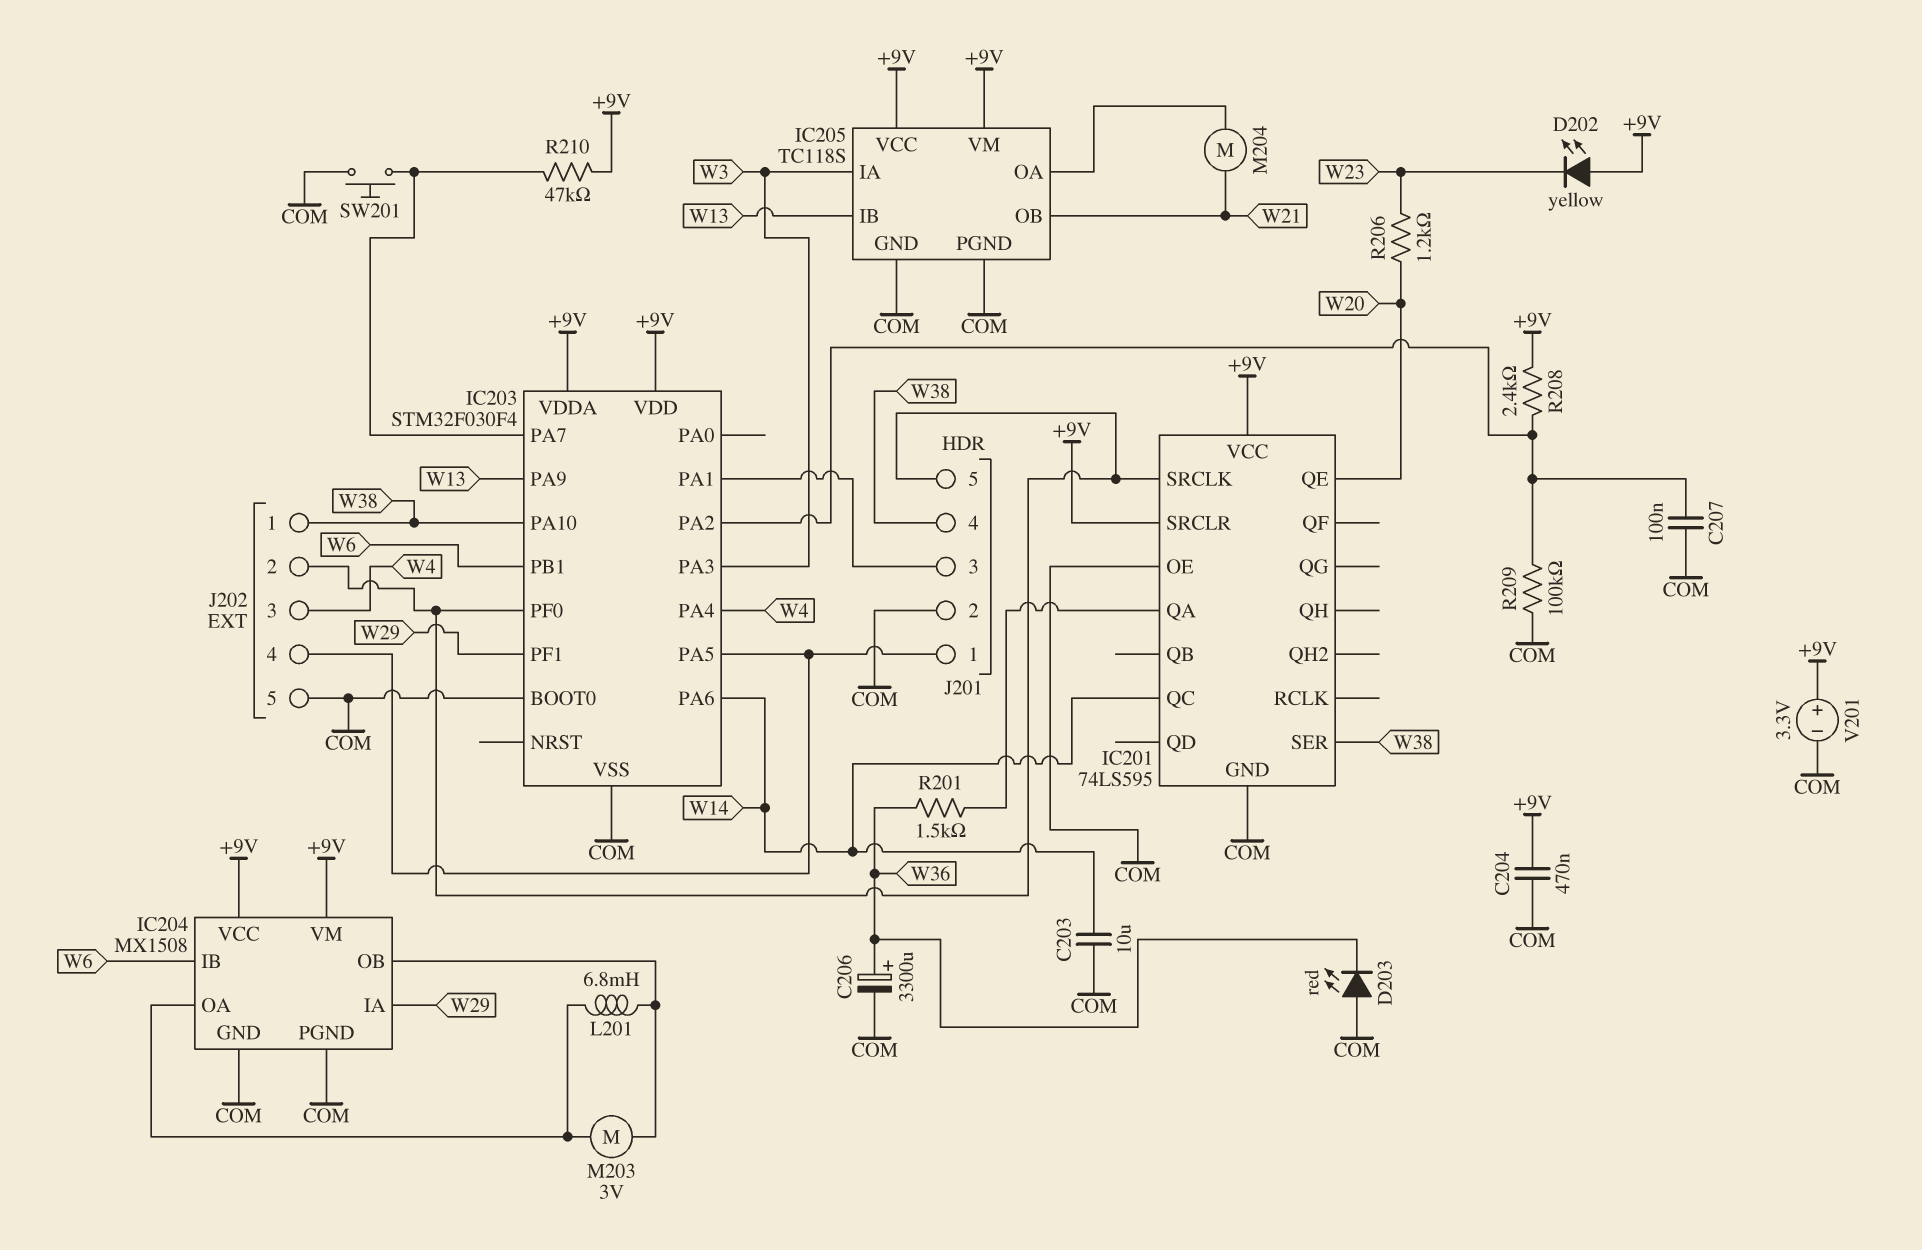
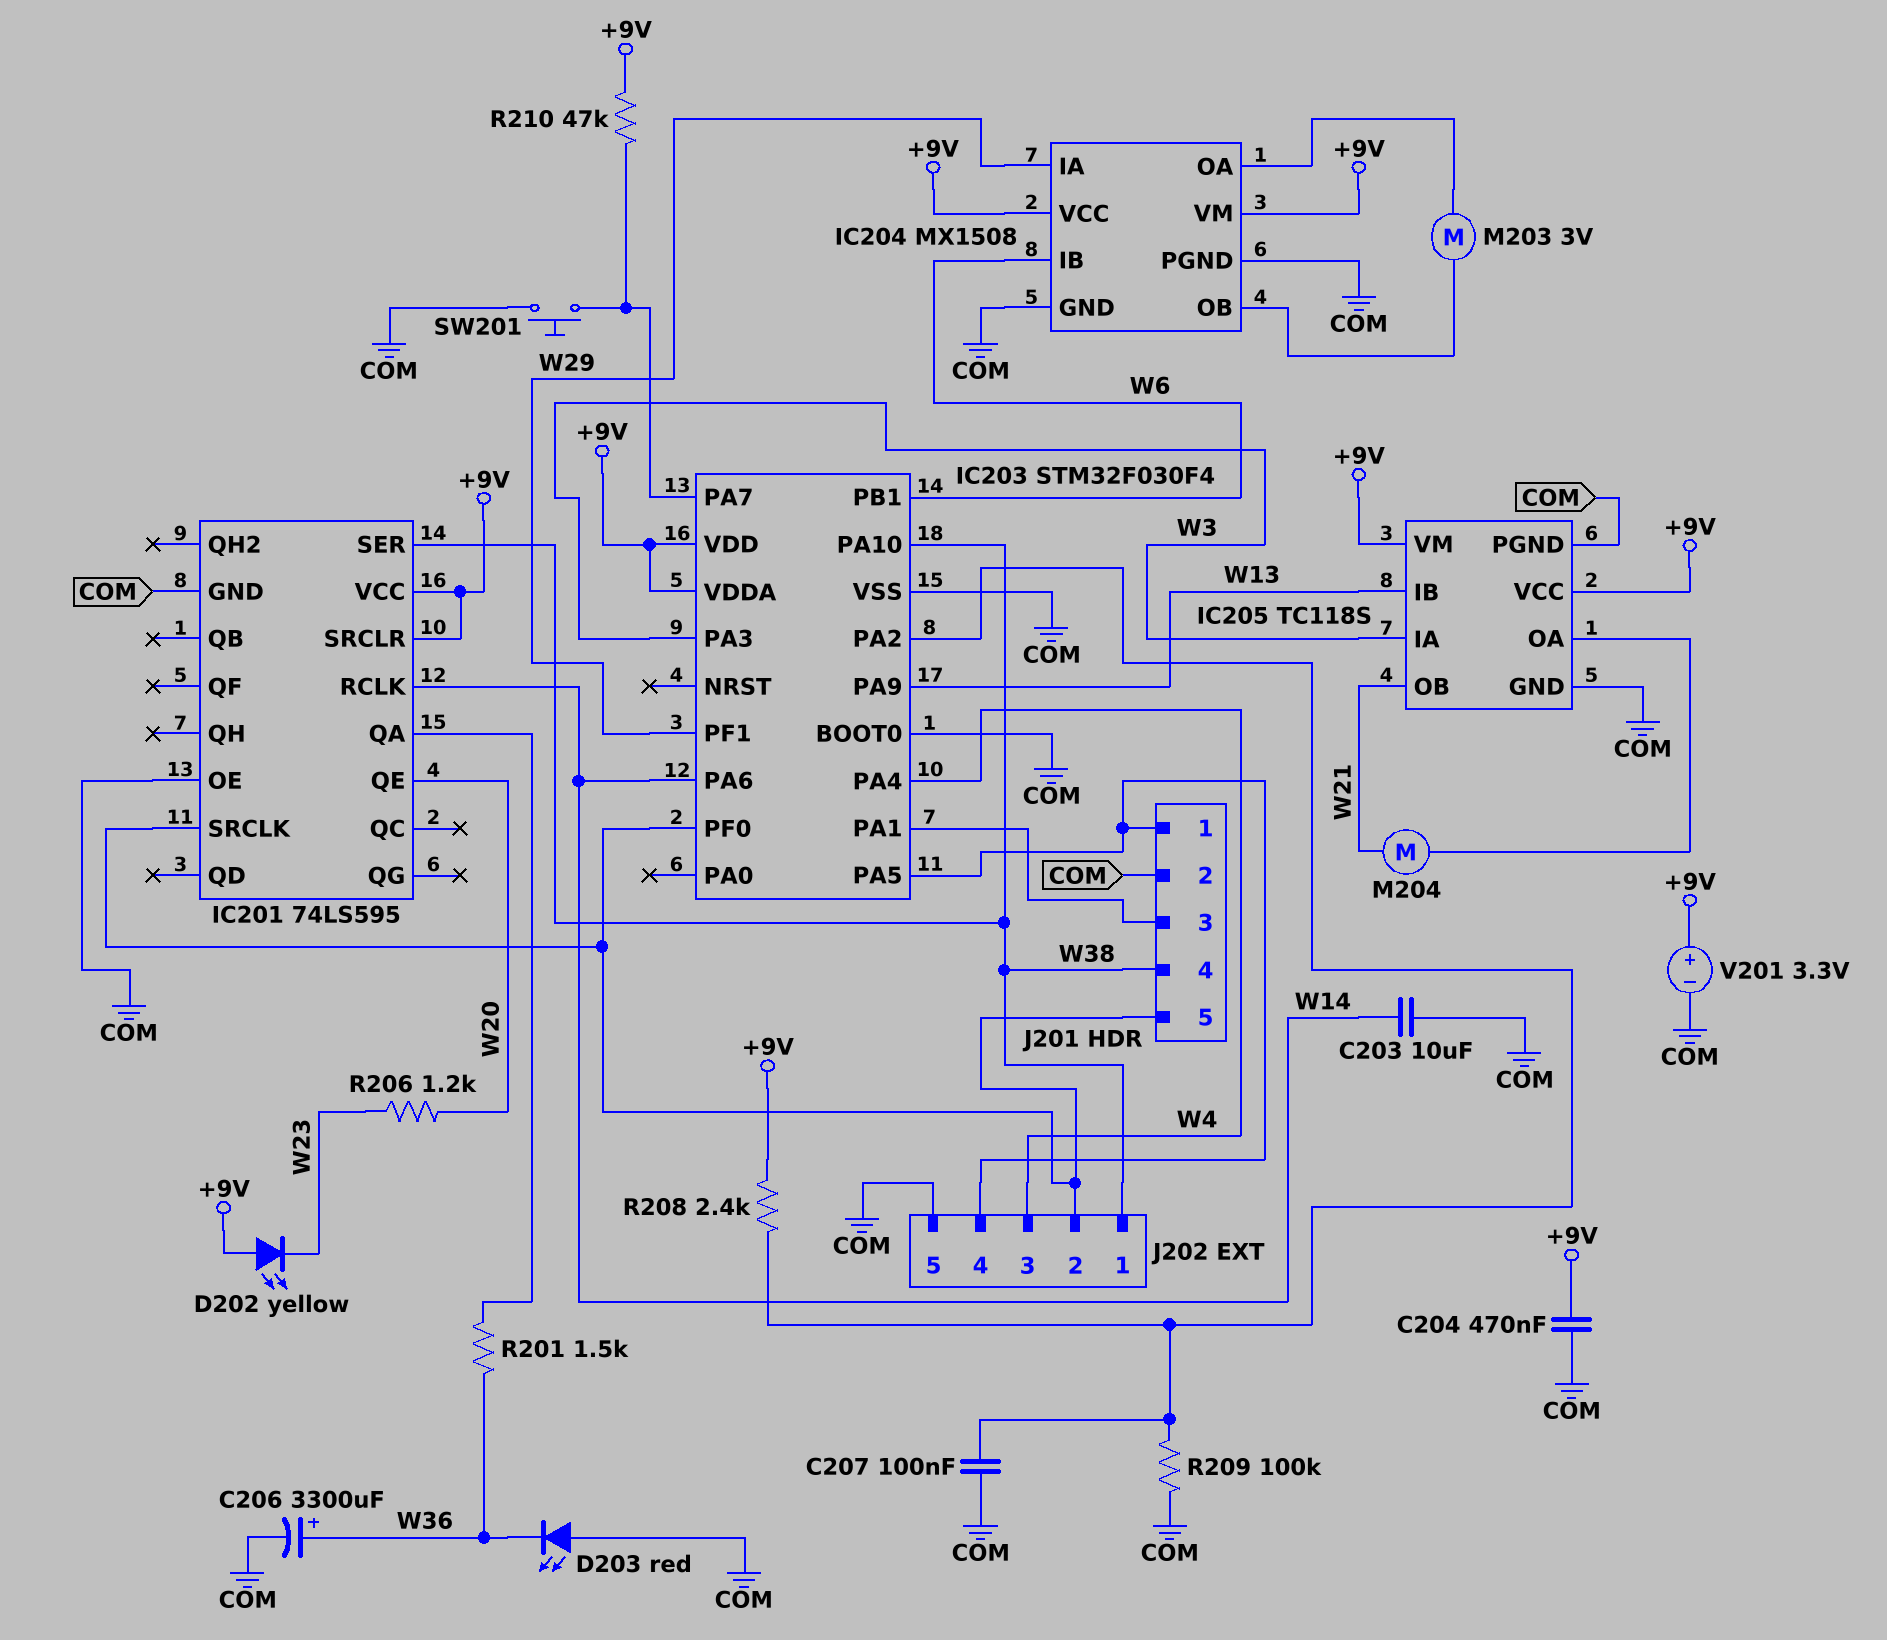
IC201 pin QC: W14 -> none
IC201 pin RCLK: none -> W14
L201: 6.8mH (IC204/OA, IC204/OB) -> none

